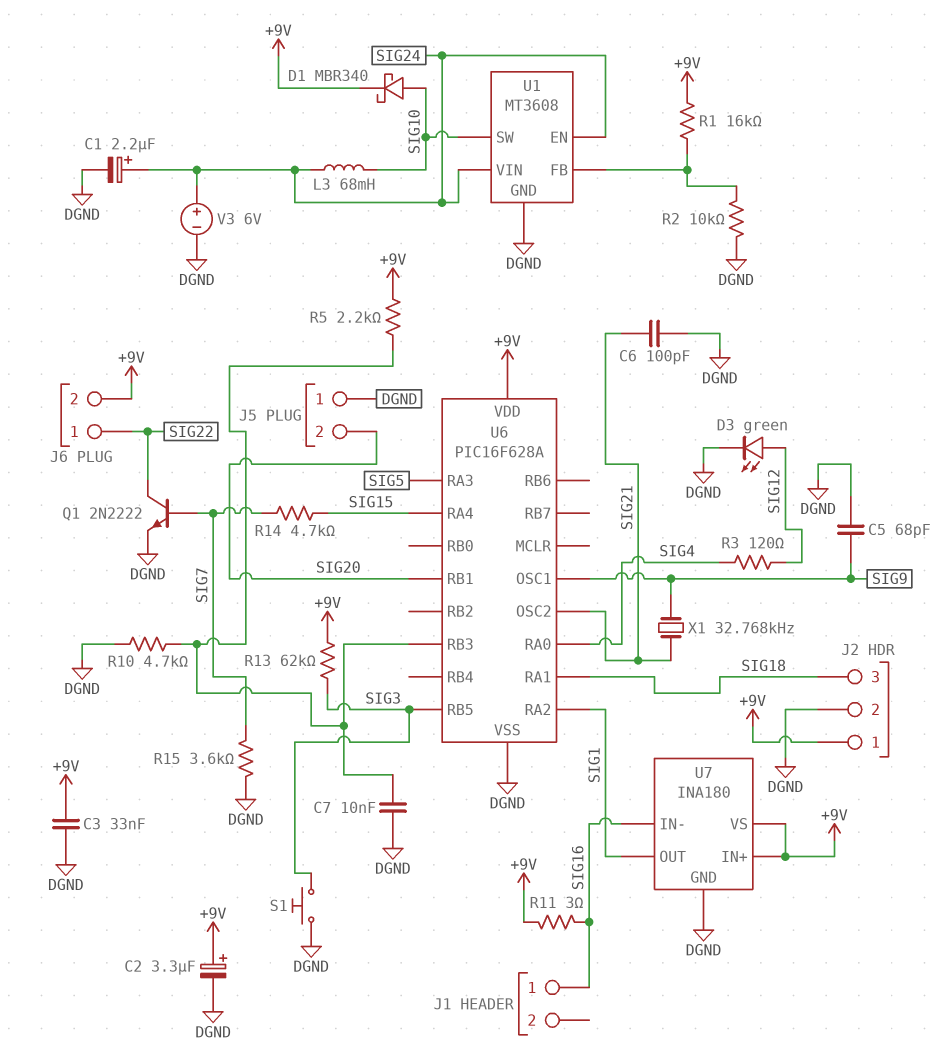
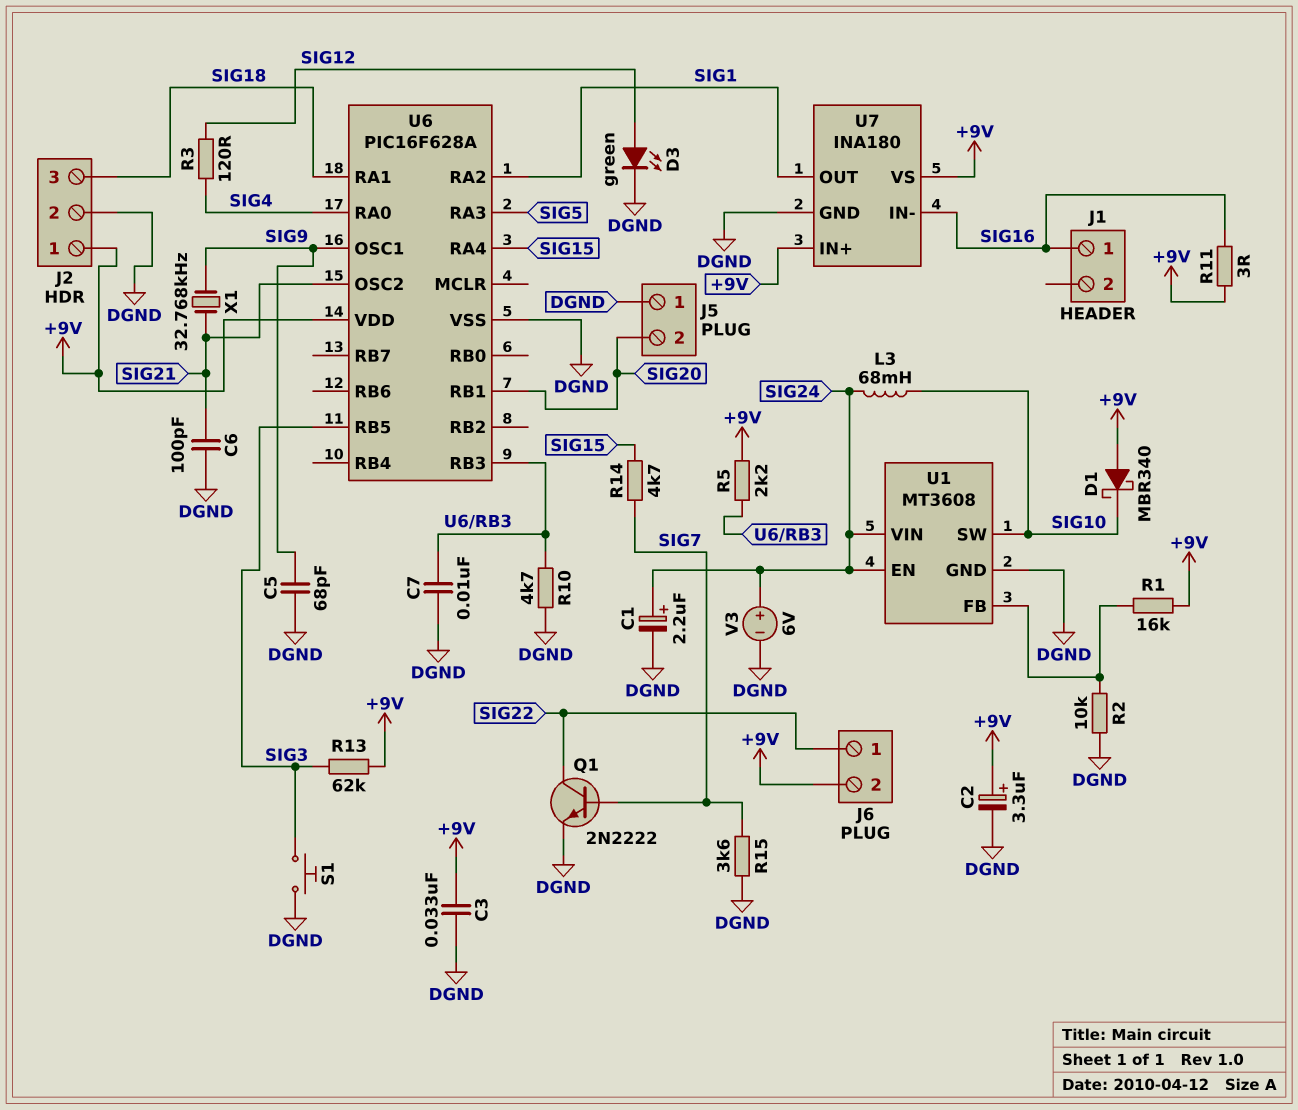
D1: schottky MBR340 (A SIG10, K +9V) -> schottky MBR340 (A +9V, K SIG10)

